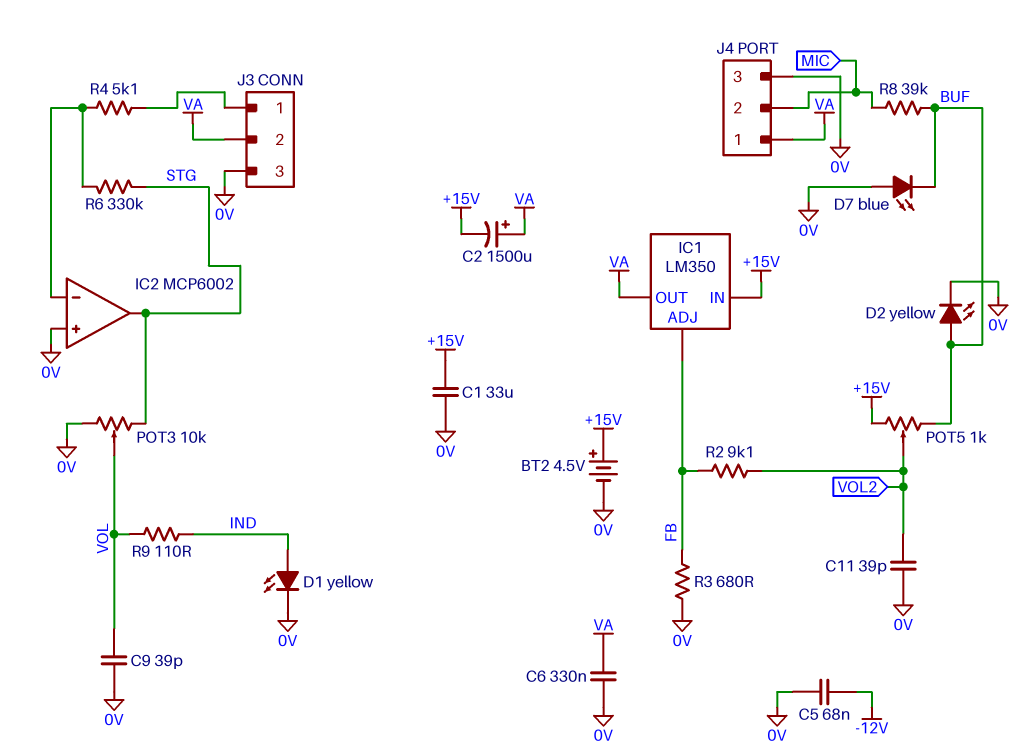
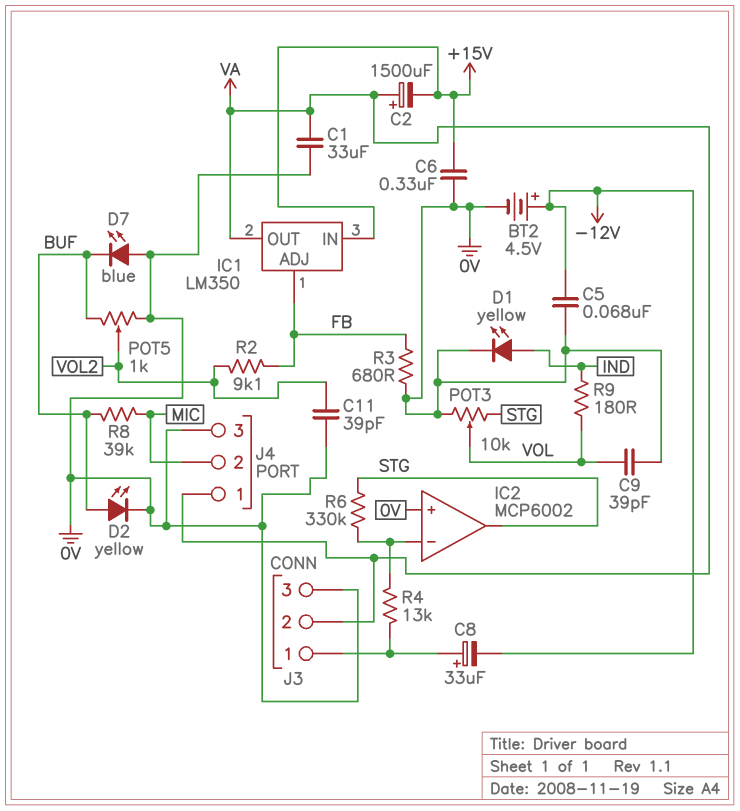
BT2: 4.5V (plus +15V, minus 0V) -> 4.5V (plus -12V, minus 0V)
C1: 33uF (+15V, 0V) -> 33uF (0V, VA)
C6: 330nF (0V, VA) -> 330nF (+15V, 0V)
C8: none -> 33uF (plus J3/1, minus -12V)
POT5: 1k (+15V, BUF, wiper VOL2) -> 1k (0V, BUF, wiper VOL2)
R4: 5.1k (IC2/in-, J3/1) -> 13k (IC2/in-, J3/1)
R9: 110 (IND, VOL) -> 180 (IND, VOL)

